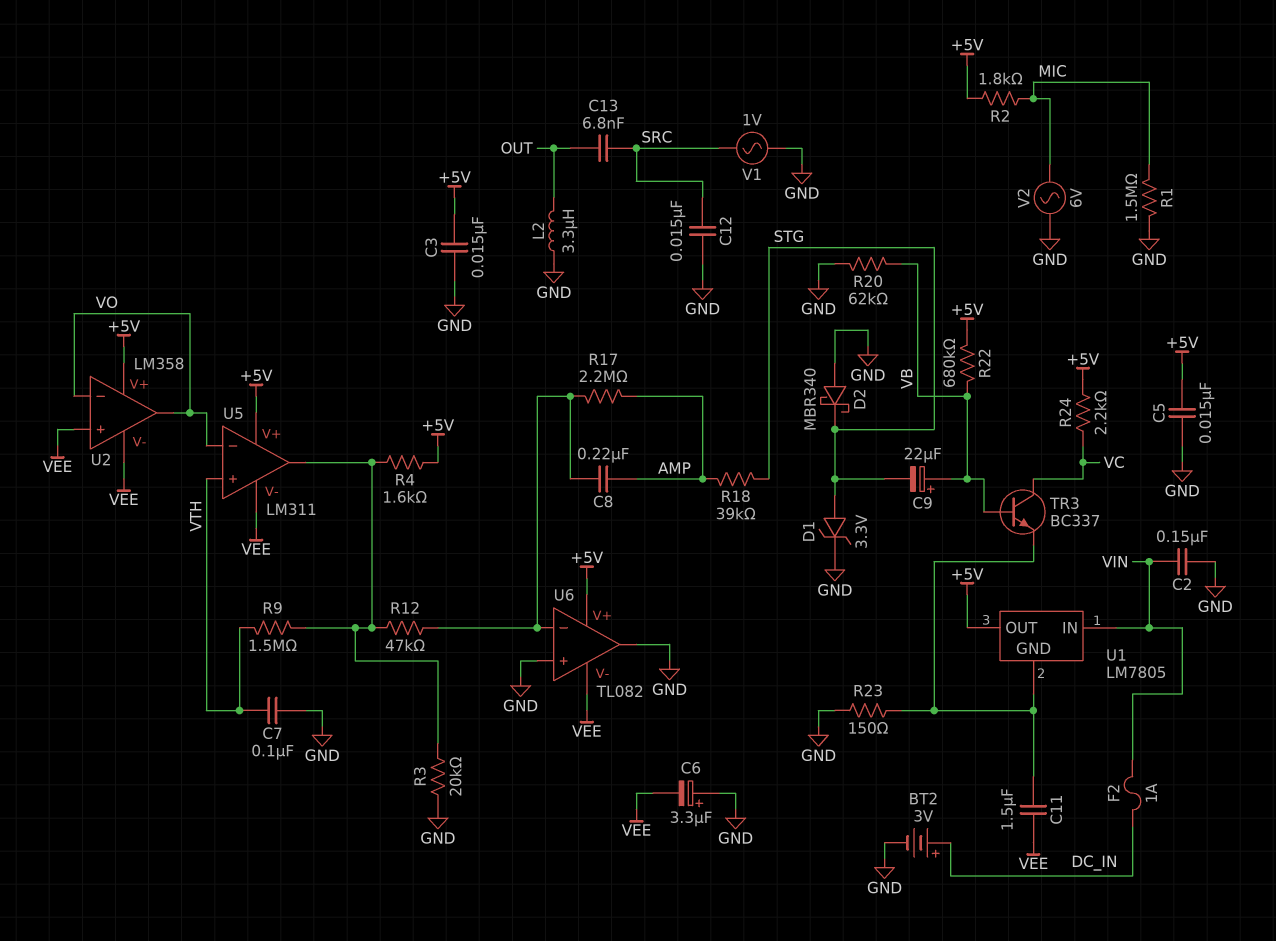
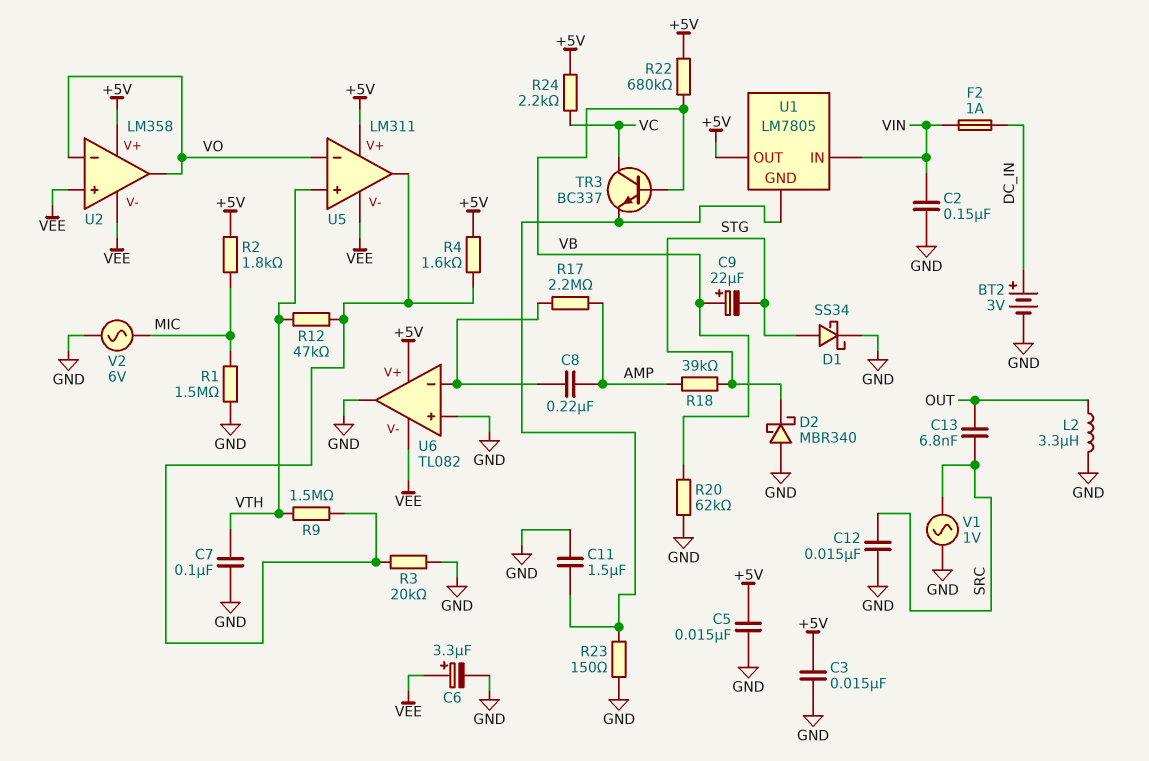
C6: 3.3uF (plus GND, minus VEE) -> 3.3uF (plus VEE, minus GND)
C11: 1.5uF (U1/GND, VEE) -> 1.5uF (GND, U1/GND)
D1: zener 3.3V (A STG, K GND) -> schottky SS34 (A STG, K GND)
R12: 47k (U5/out, U6/in-) -> 47k (U5/out, VTH)

